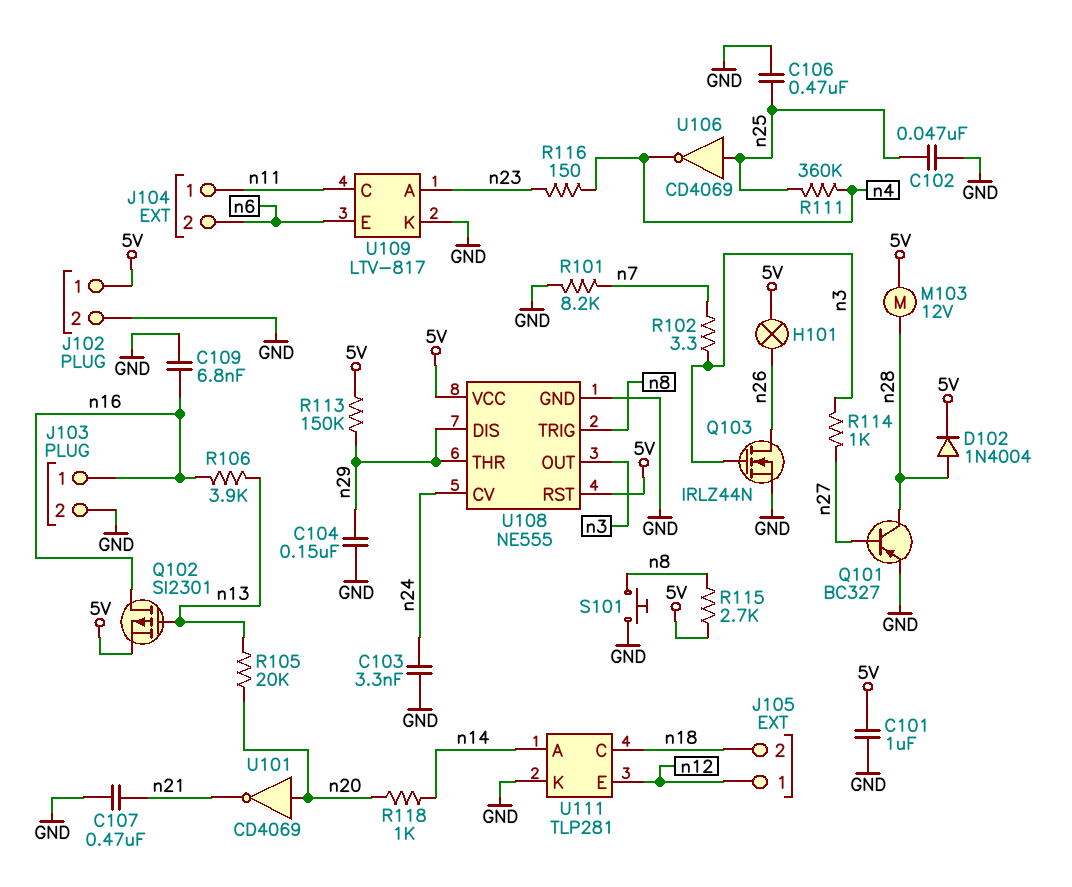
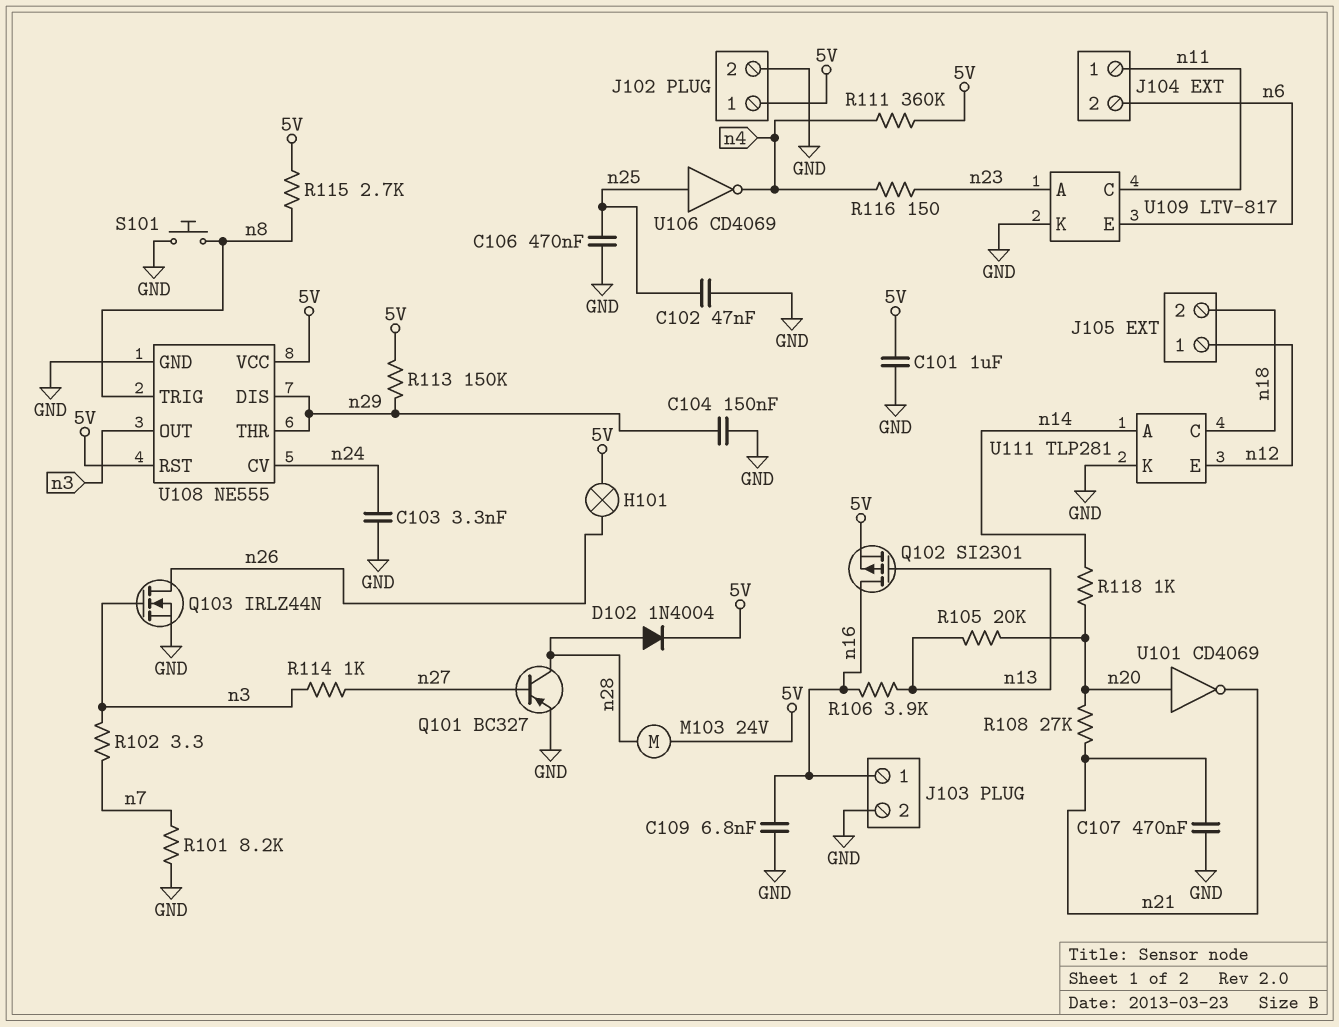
M103: motor 12V (5V, n28) -> motor 24V (5V, n28)
R108: none -> 27k (n20, n21)
R111: 360k (n4, n25) -> 360k (5V, n4)

